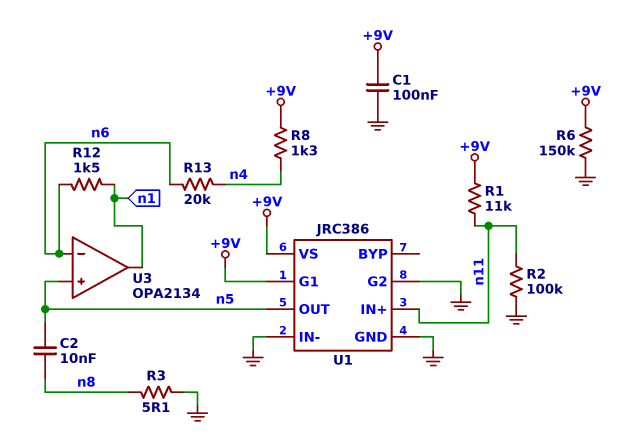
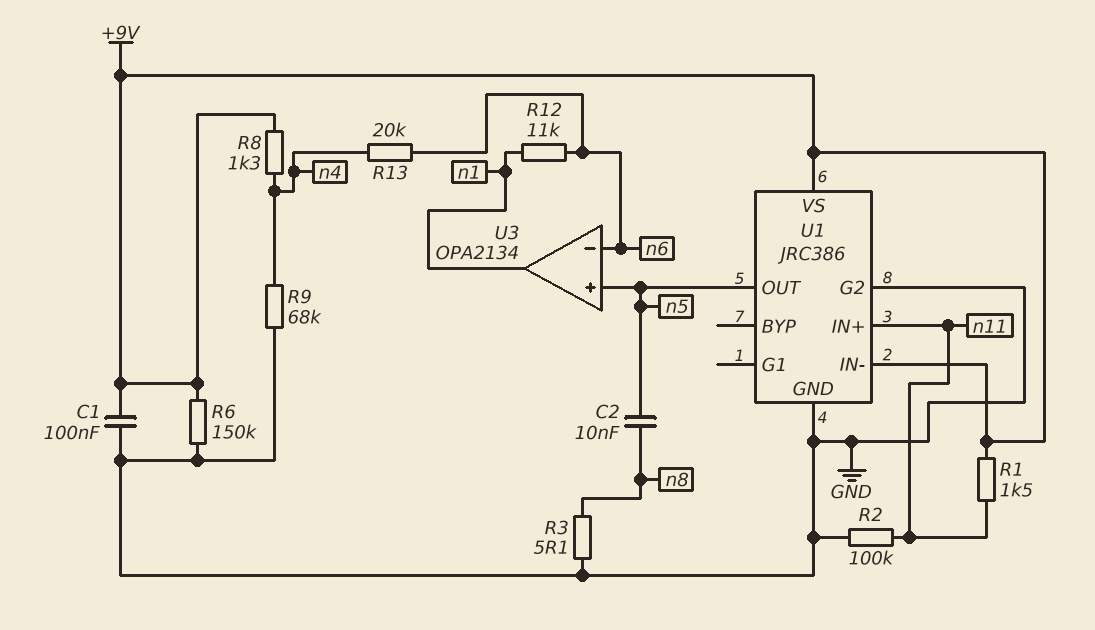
R1: 11k (+9V, n11) -> 1.5k (+9V, n11)
R9: none -> 68k (GND, n4)
R12: 1.5k (n1, n6) -> 11k (n1, n6)
U1 pin G1: +9V -> none
U1 pin IN-: GND -> +9V

